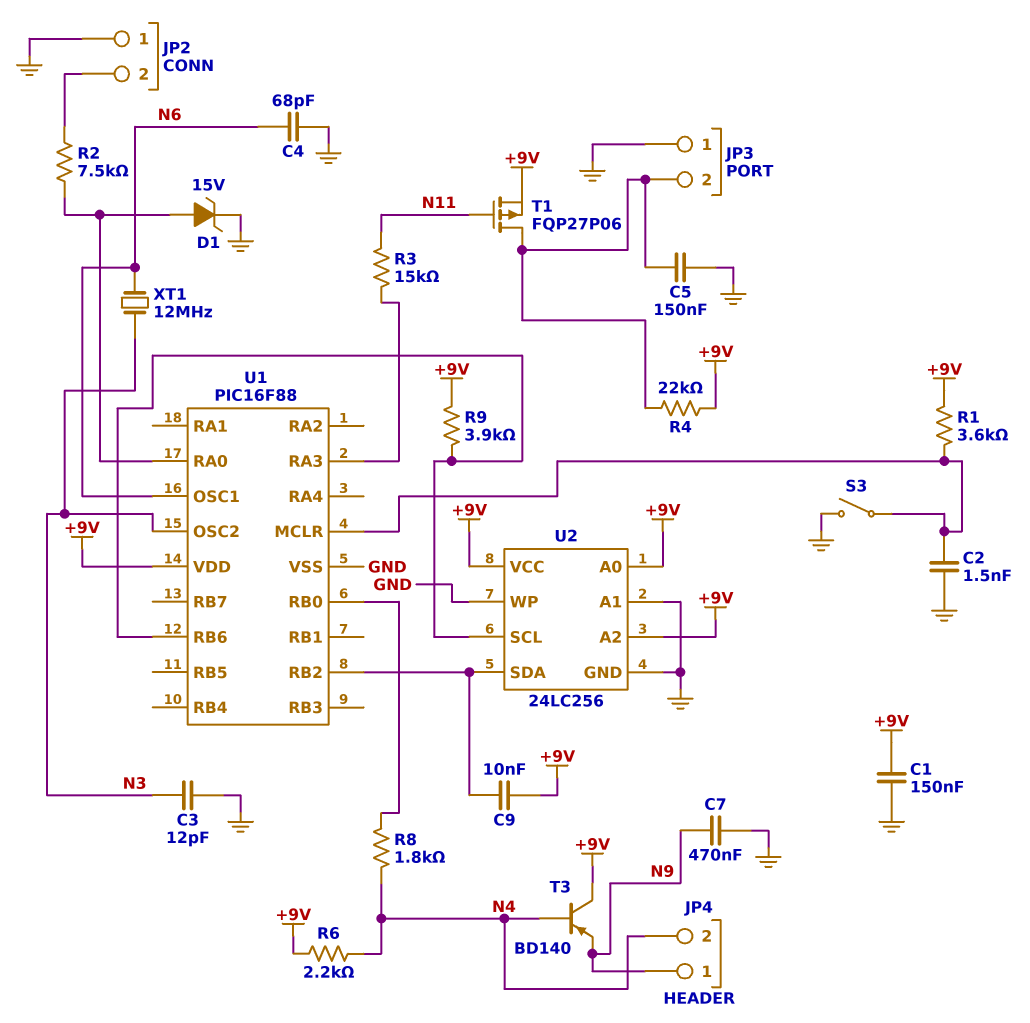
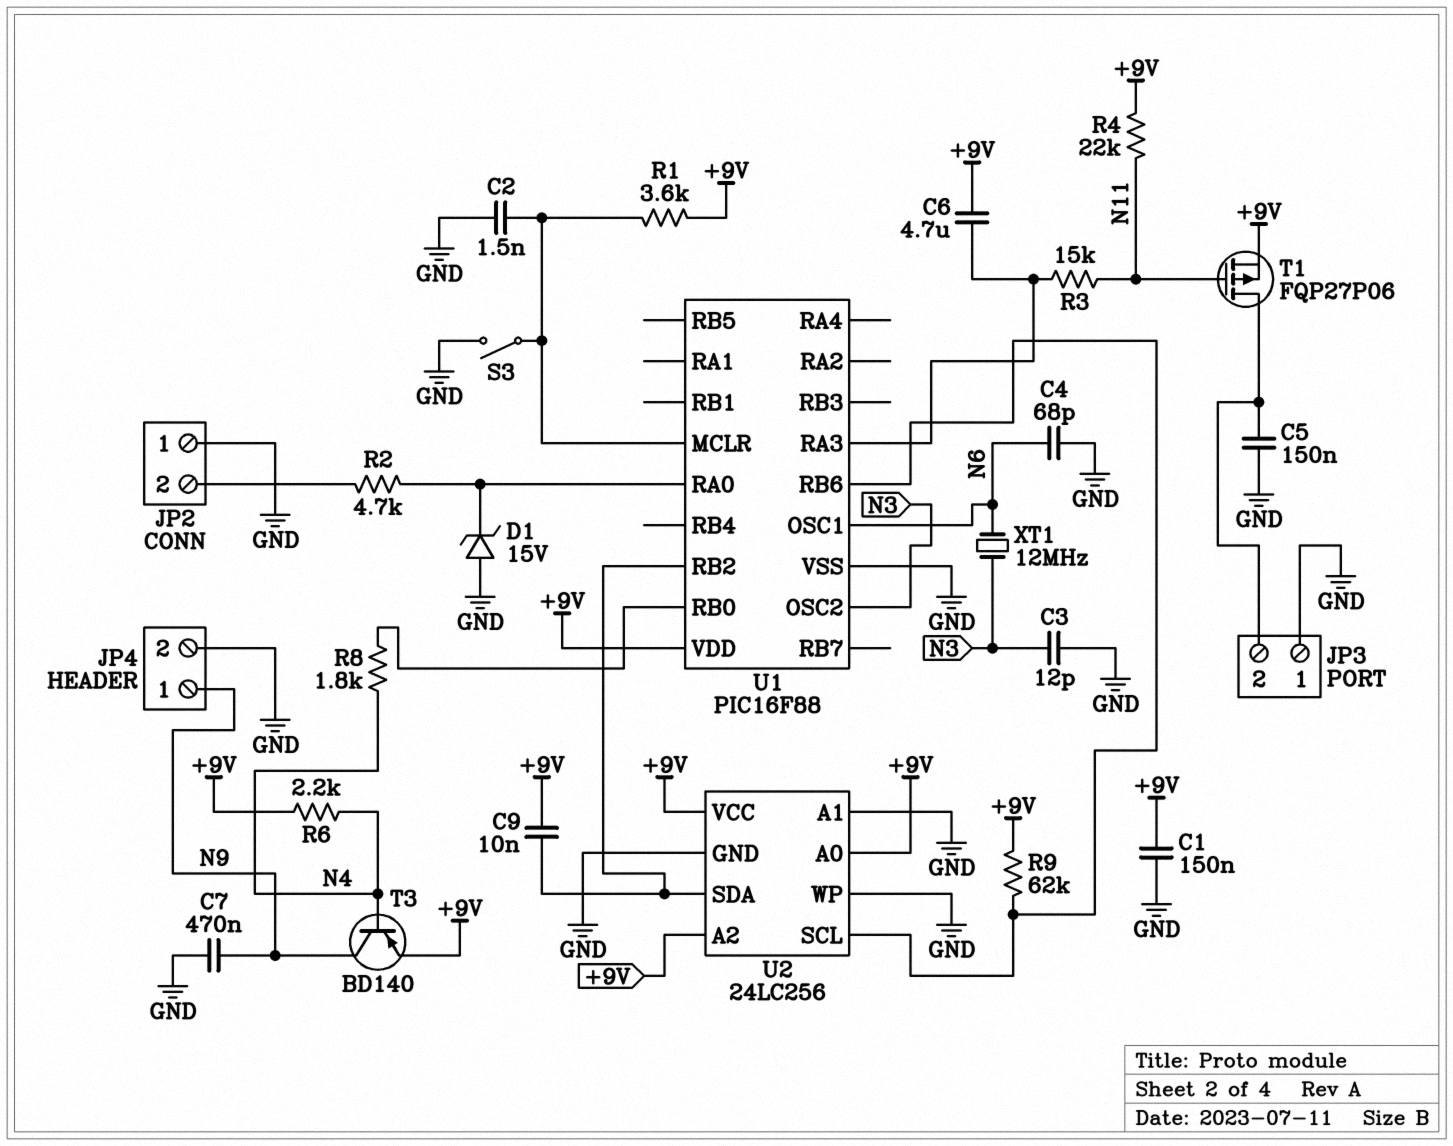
C6: none -> 4.7uF (+9V, U1/RA3)
D1: zener 15V (A U1/RA0, K GND) -> zener 15V (A GND, K U1/RA0)
JP4 pin 2: N4 -> GND
R2: 7.5k (JP2/2, U1/RA0) -> 4.7k (JP2/2, U1/RA0)
R4: 22k (+9V, JP3/2) -> 22k (+9V, N11)
R9: 3.9k (+9V, U1/RB6) -> 62k (+9V, U1/RB6)
T3: PNP BD140 (B N4, C +9V, E N9) -> PNP BD140 (B N4, C N9, E +9V)

